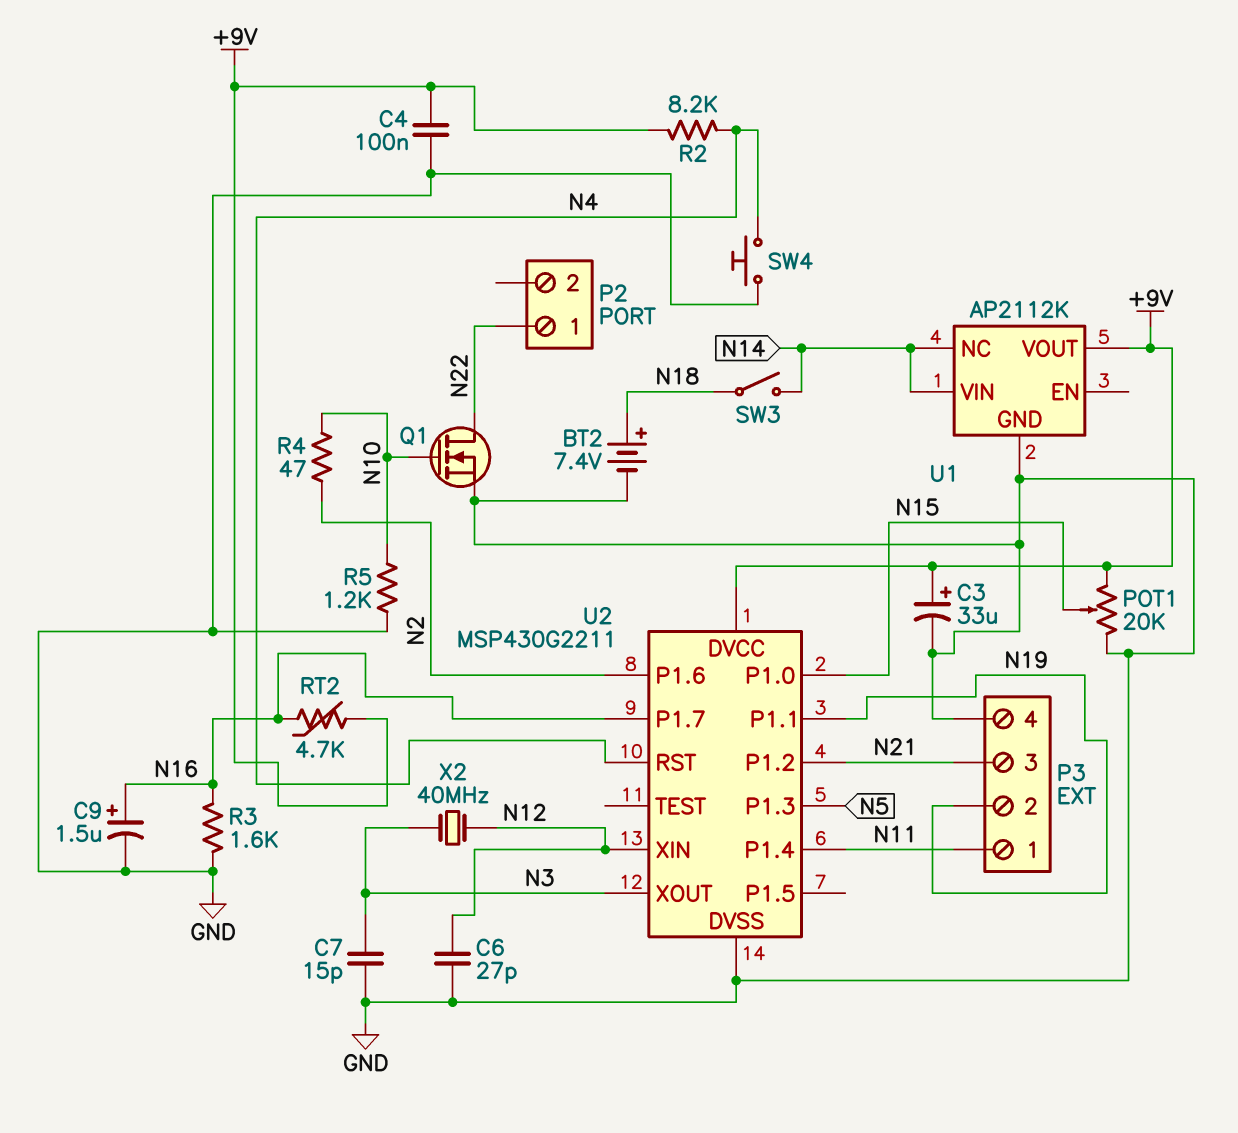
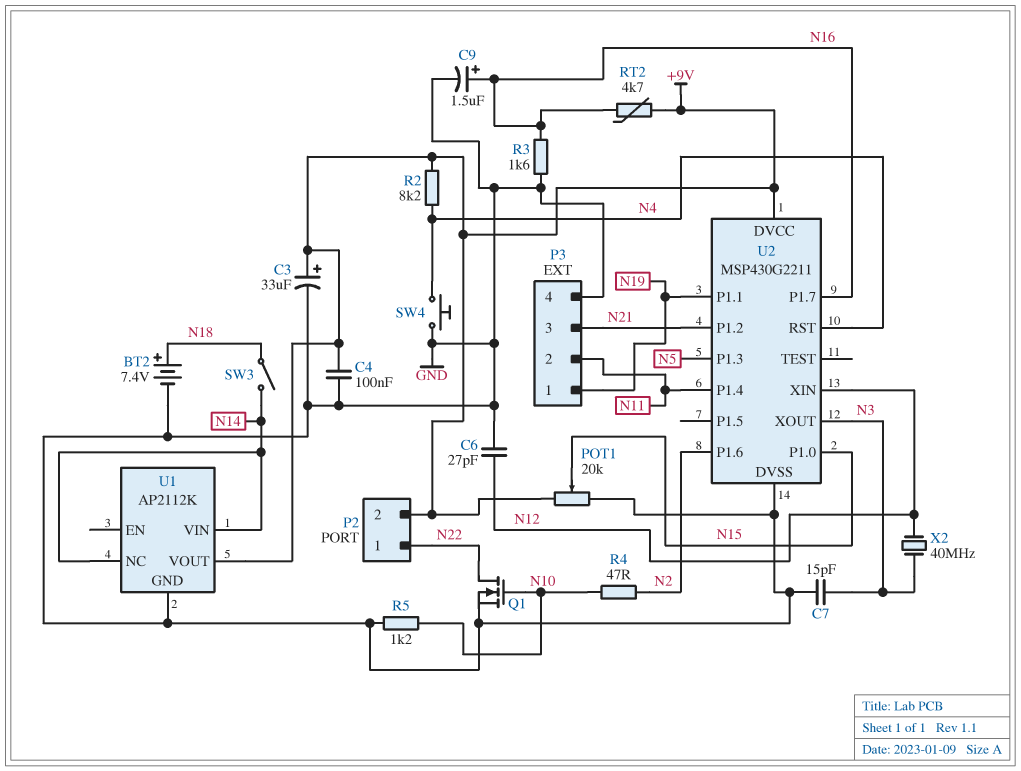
P2 pin 2: none -> +9V
P3 pin 1: N11 -> N19
P3 pin 2: N19 -> N11

